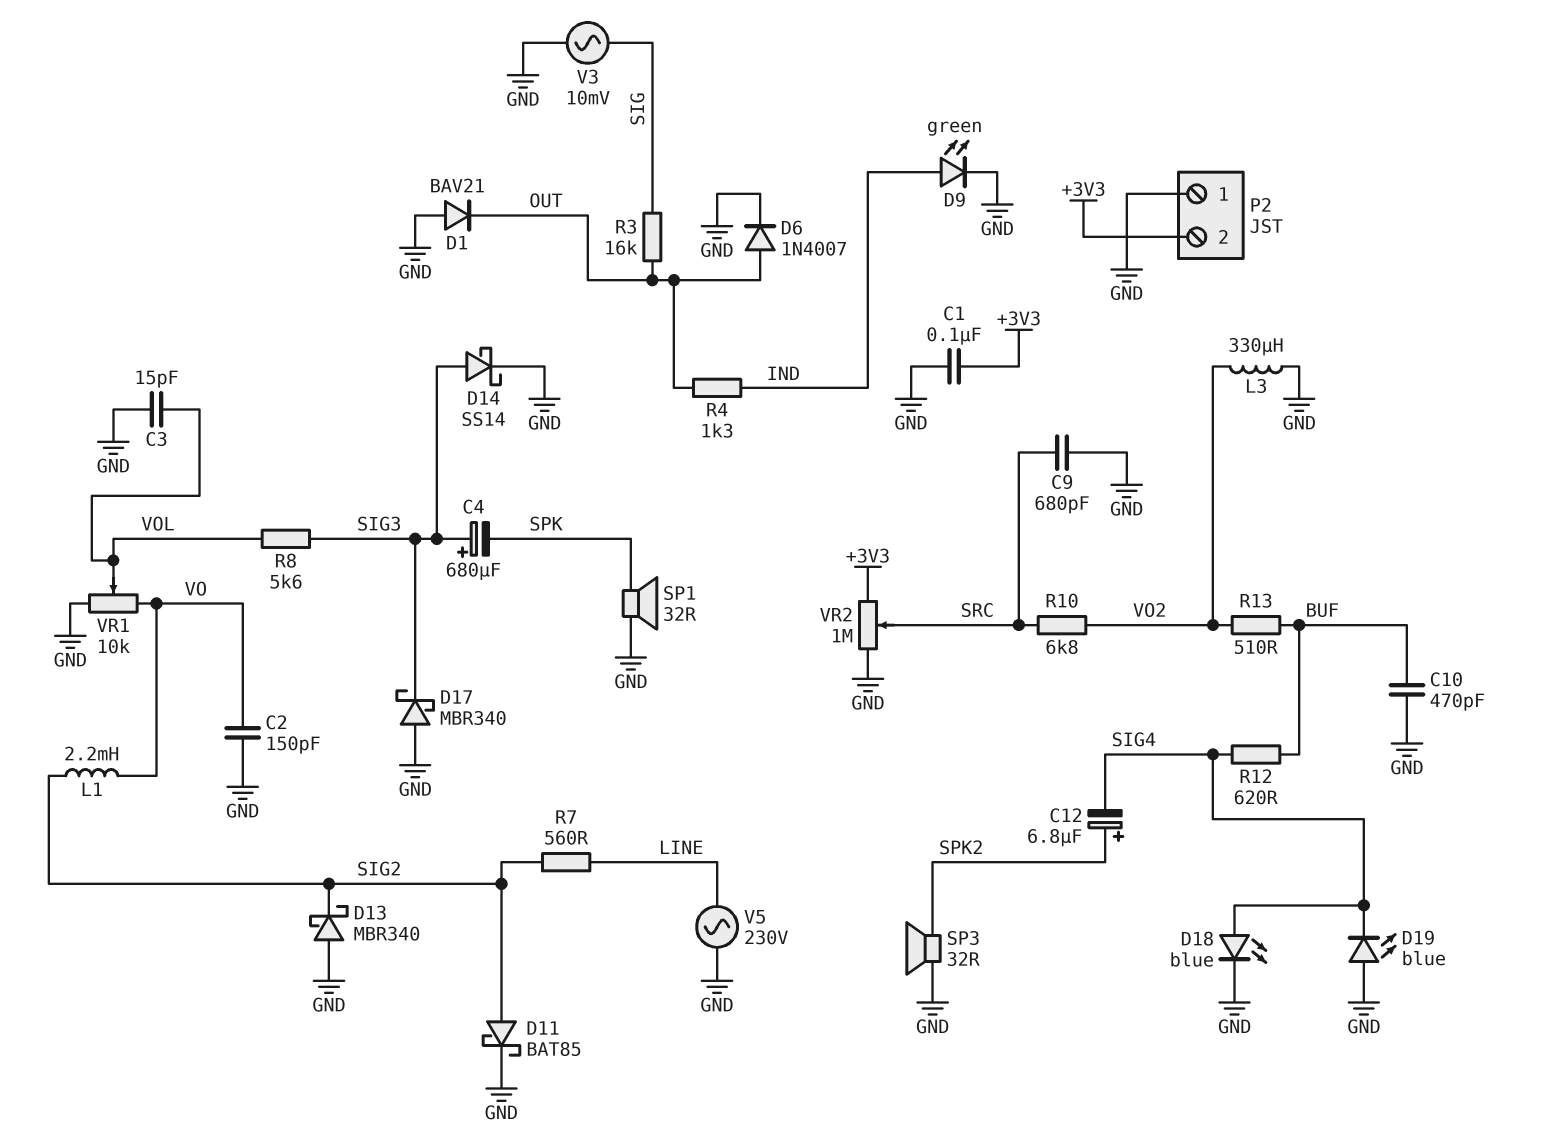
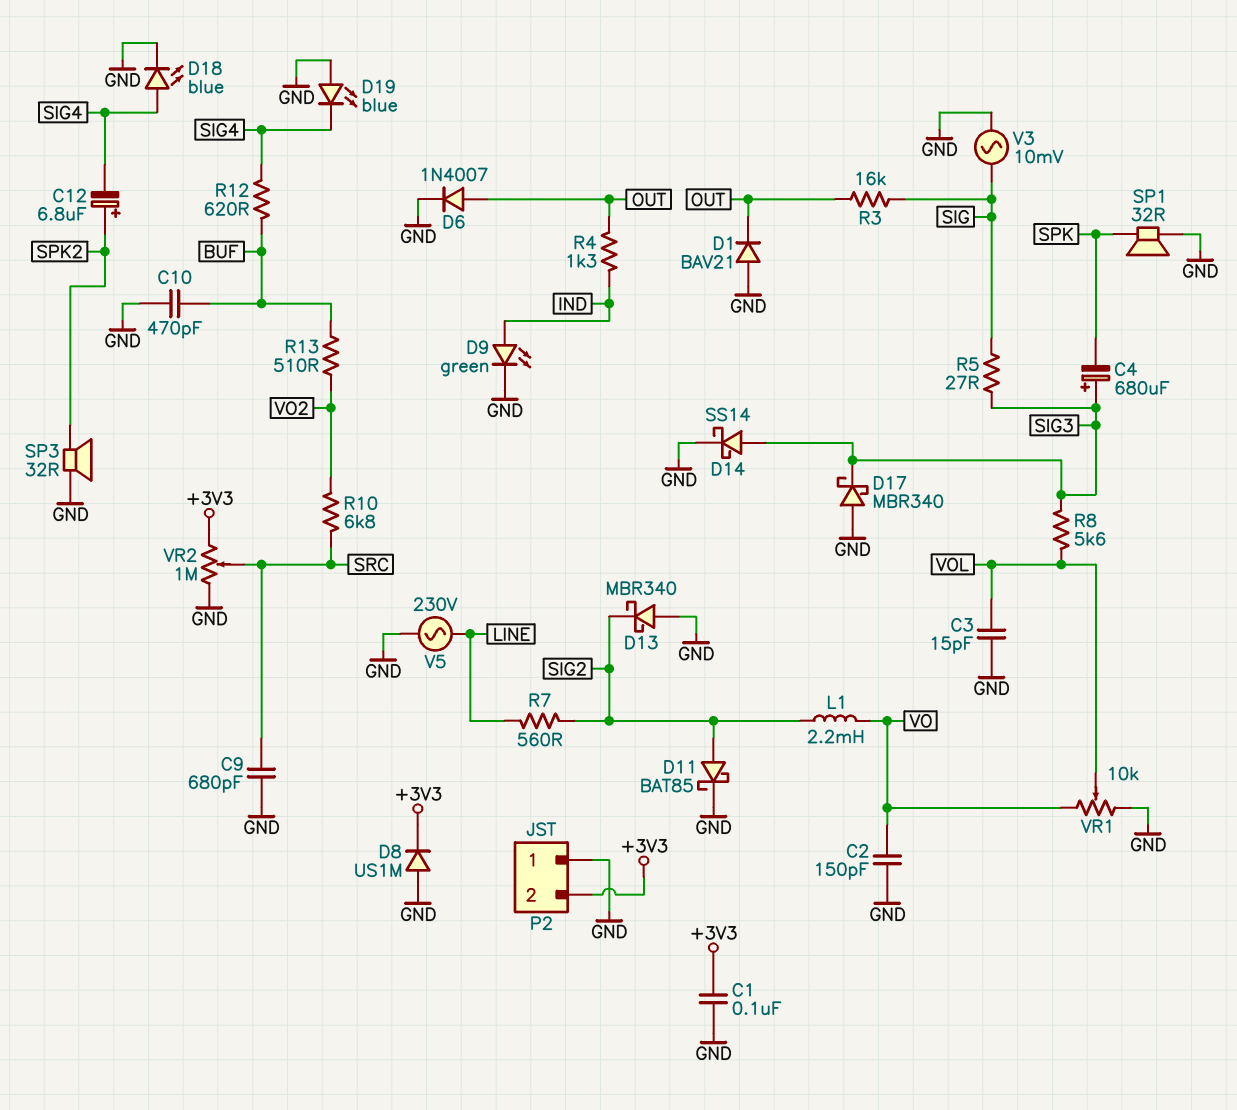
D8: none -> diode US1M (A GND, K +3V3)
L3: 330uH (GND, VO2) -> none
R5: none -> 27 (SIG, SIG3)

